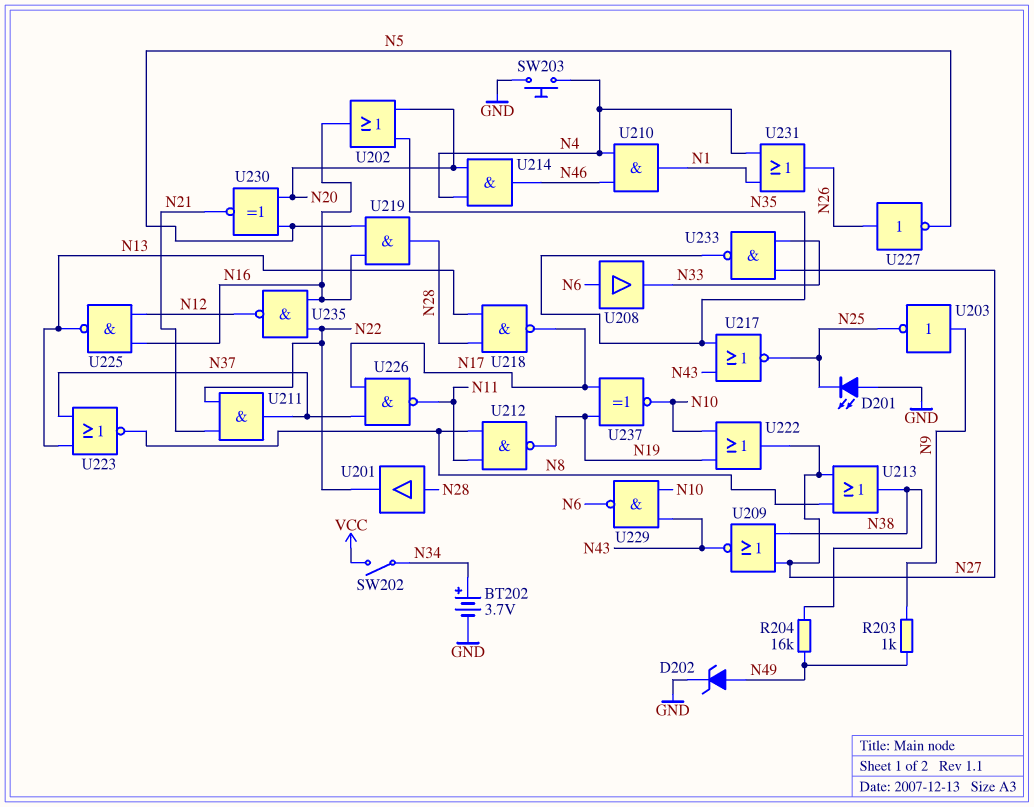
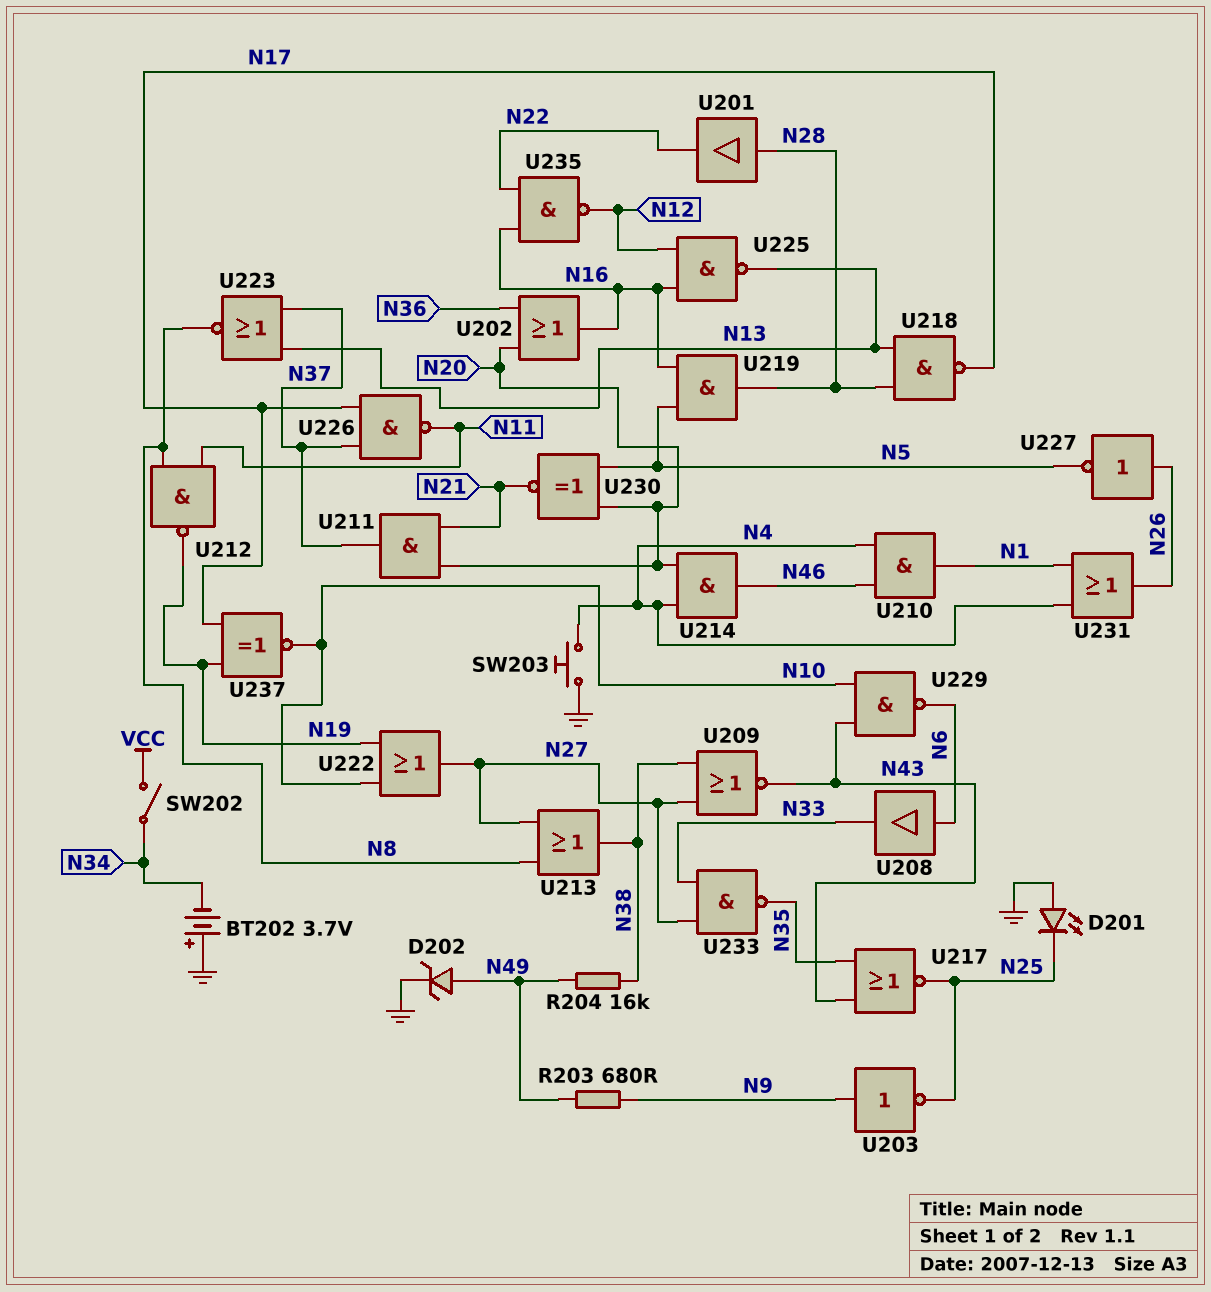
BT202: 3.7V (plus N34, minus GND) -> 3.7V (plus GND, minus N34)
R203: 1k (N9, N49) -> 680 (N9, N49)
U202: OR (in N20, in N35, out N16) -> OR (in N20, in N36, out N16)
U211: AND (in N21, in N22, out N37) -> AND (in N20, in N21, out N37)

